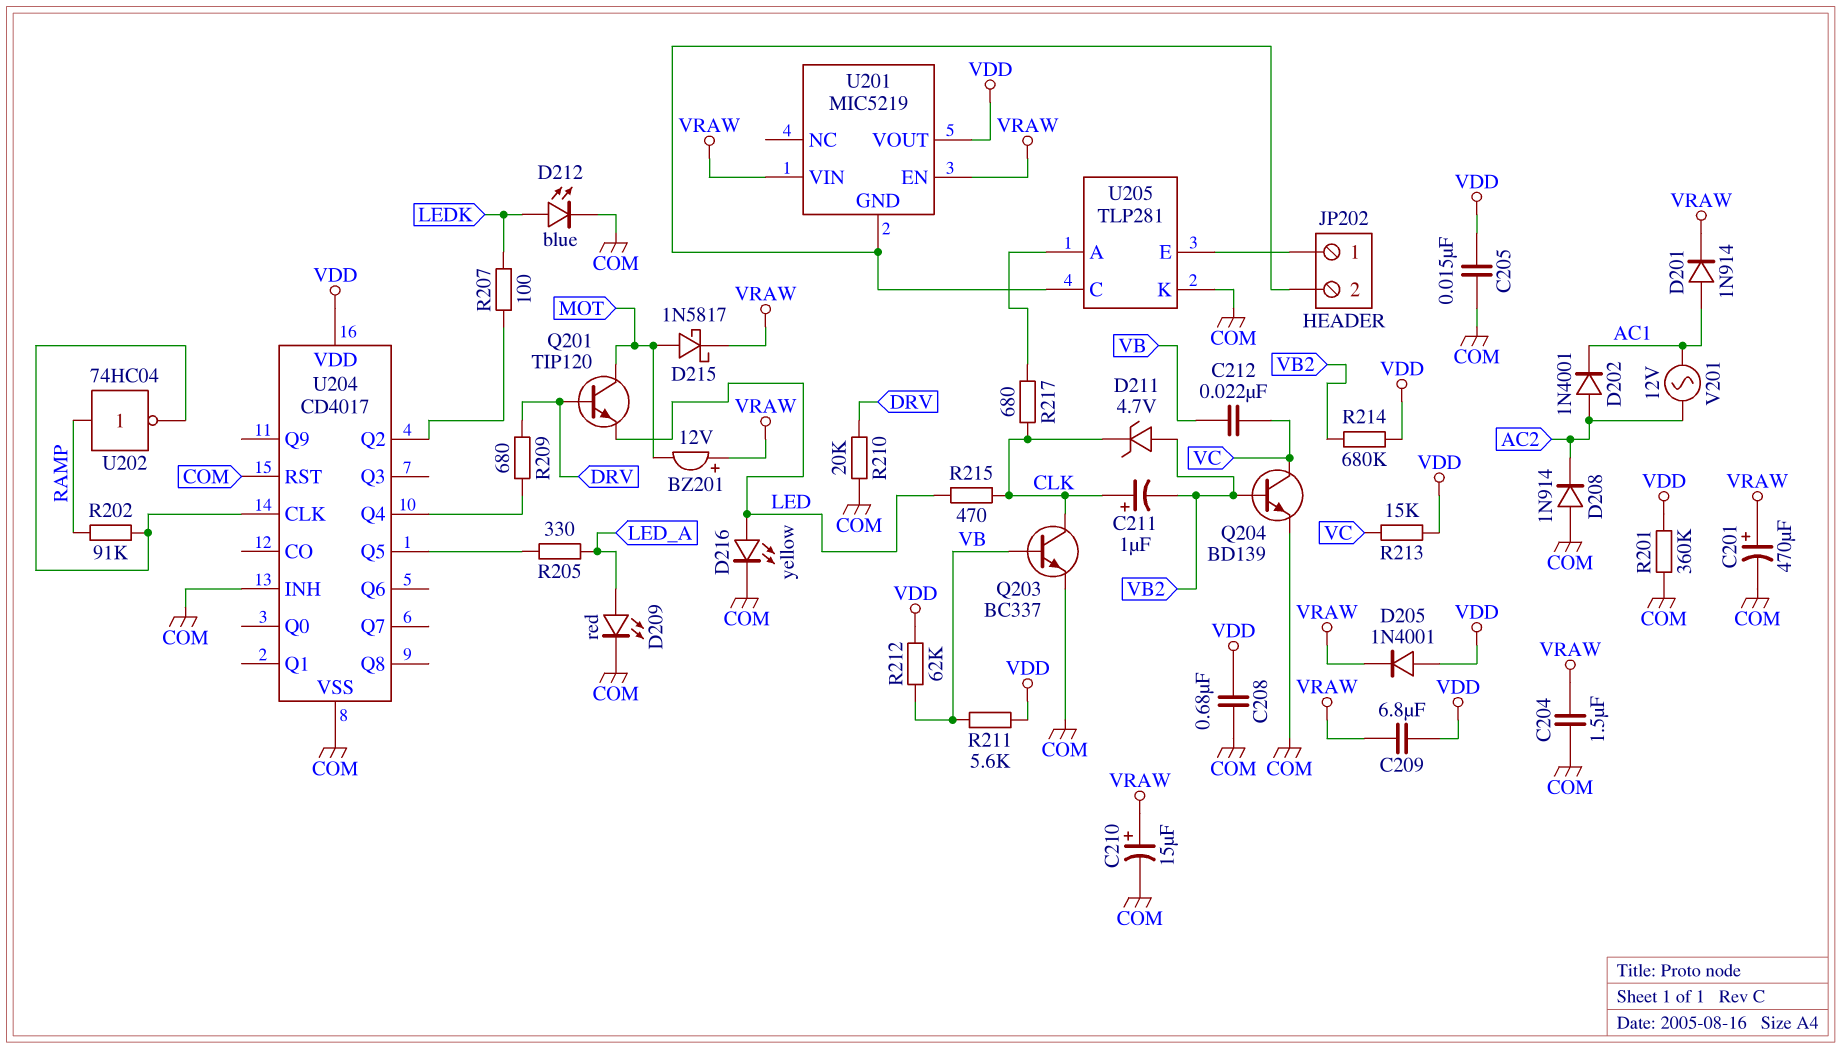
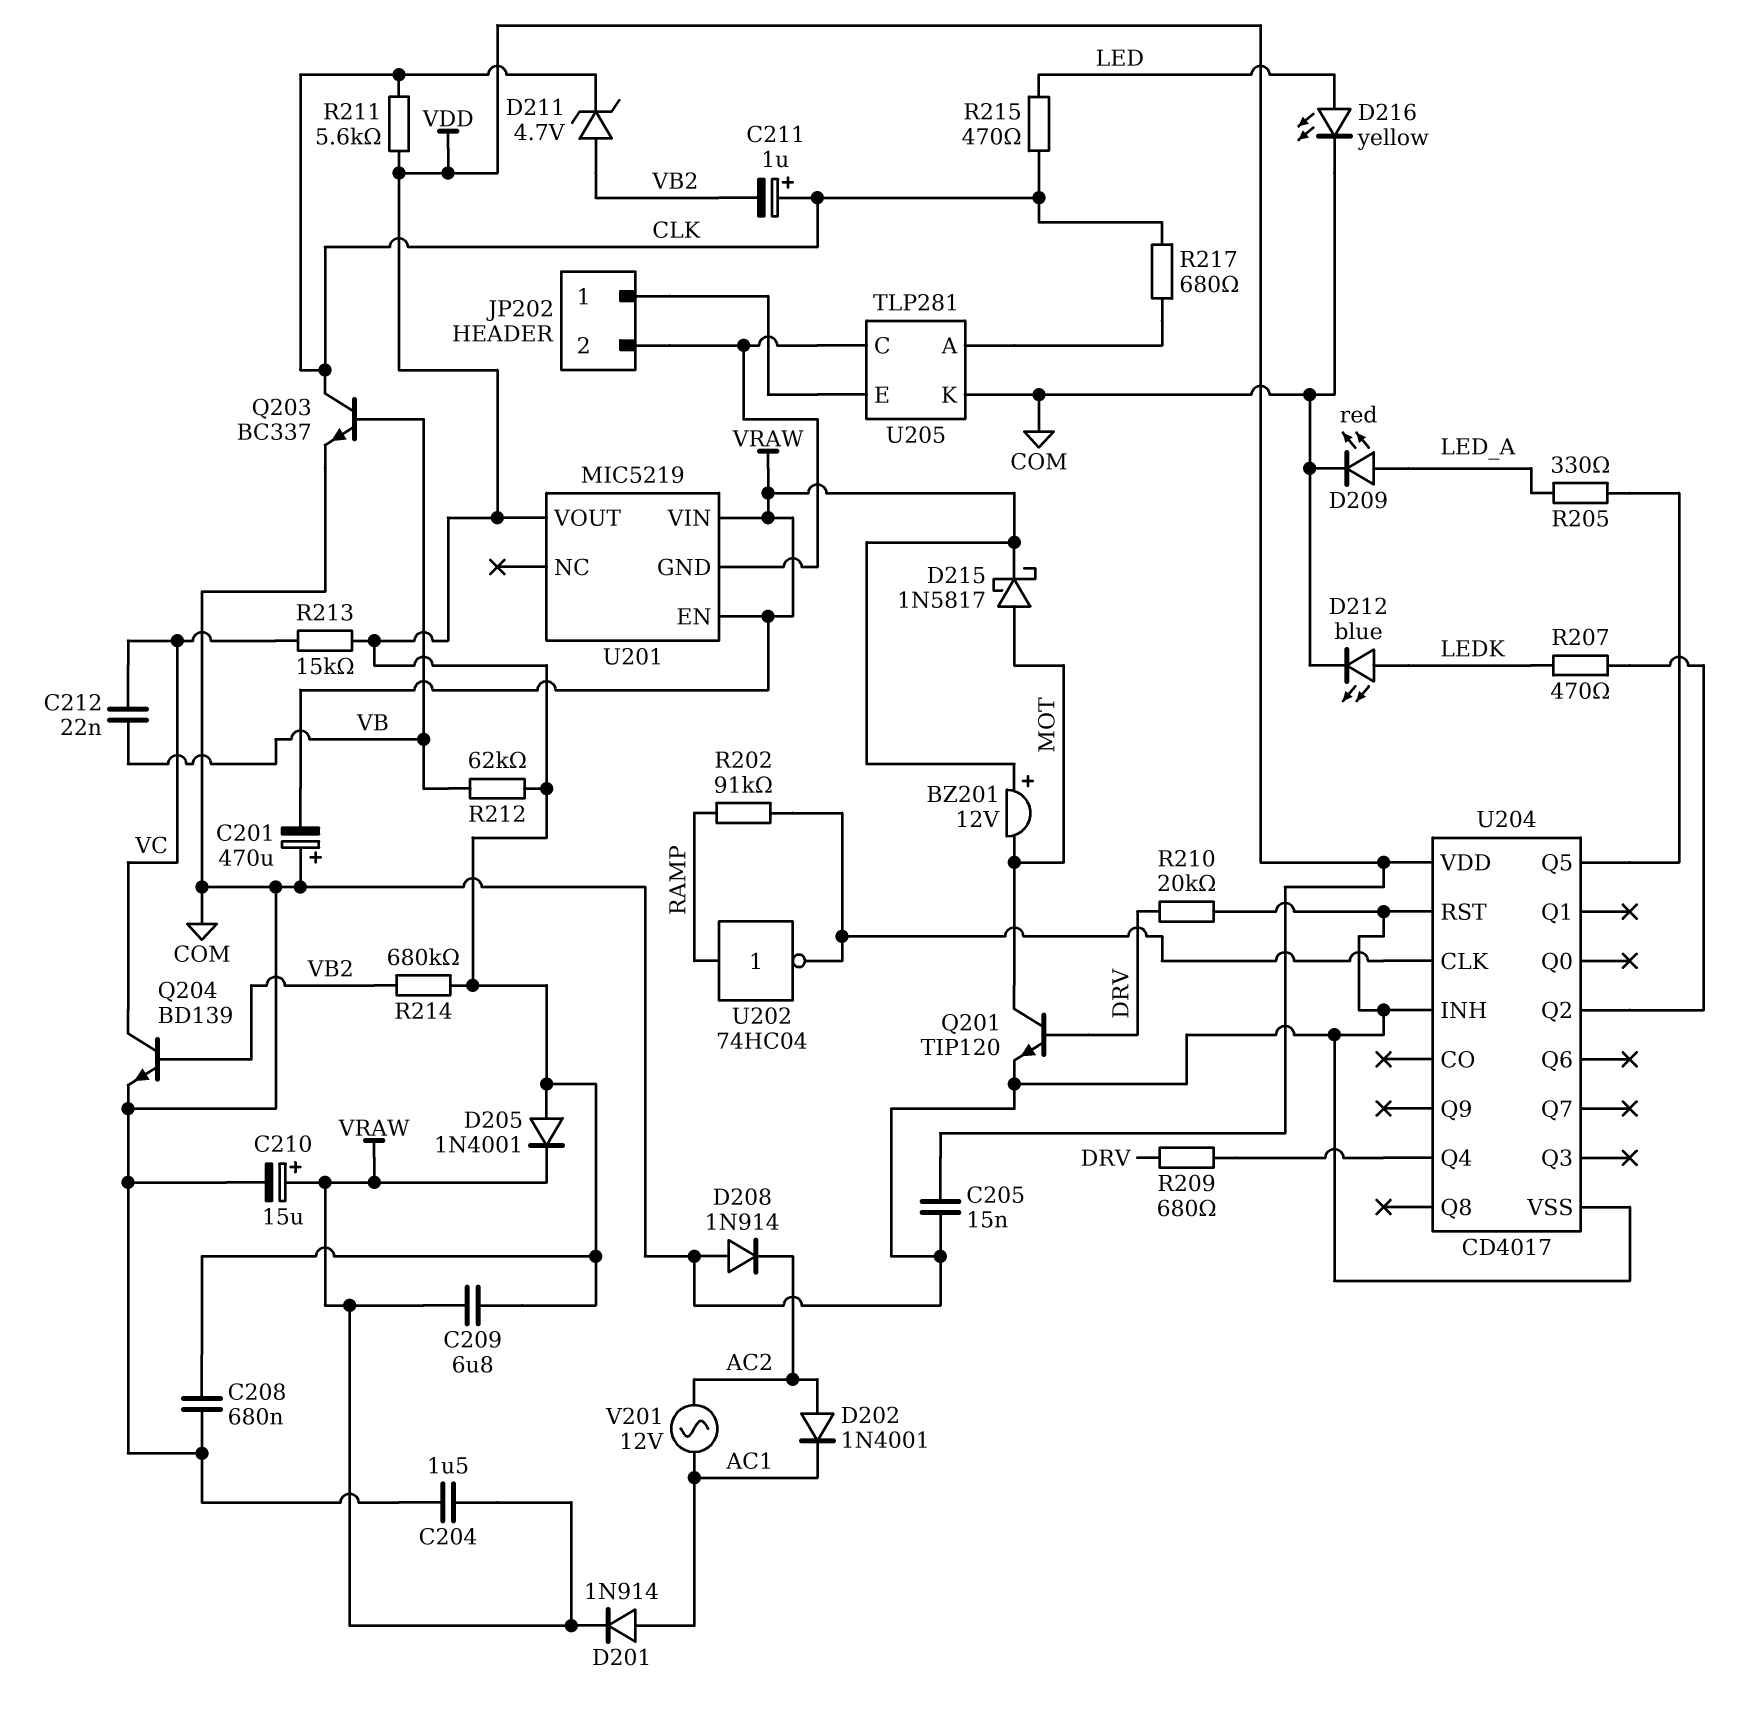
C201: 470uF (plus VRAW, minus COM) -> 470uF (plus COM, minus VRAW)
Q201: NPN TIP120 (B DRV, C MOT, E LED) -> NPN TIP120 (B DRV, C MOT, E COM)
R201: 360k (COM, VDD) -> none
R207: 100 (LEDK, U204/Q2) -> 470 (LEDK, U204/Q2)
R211: 5.6k (VB, VDD) -> 5.6k (CLK, VDD)

